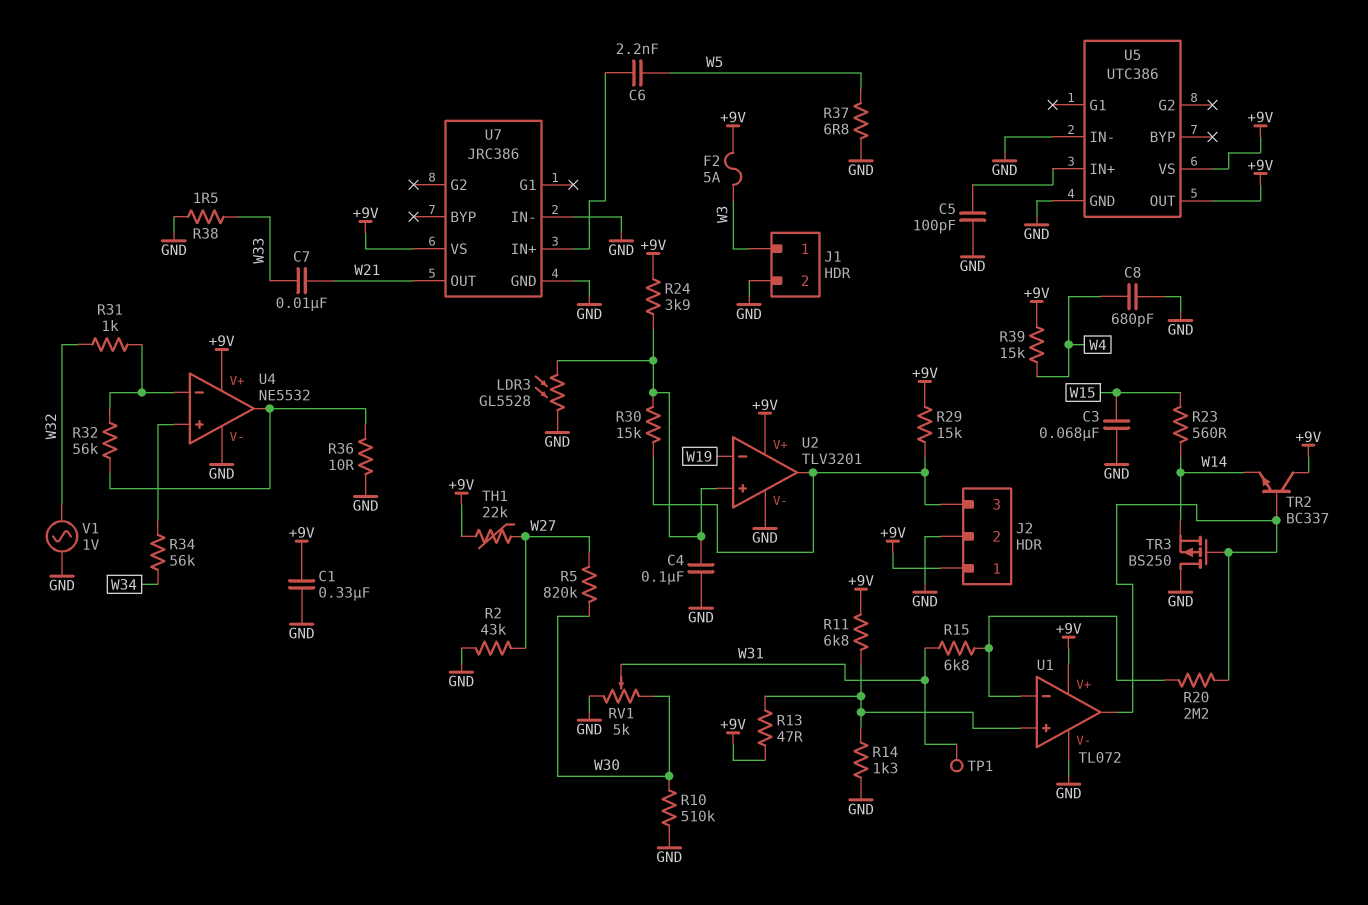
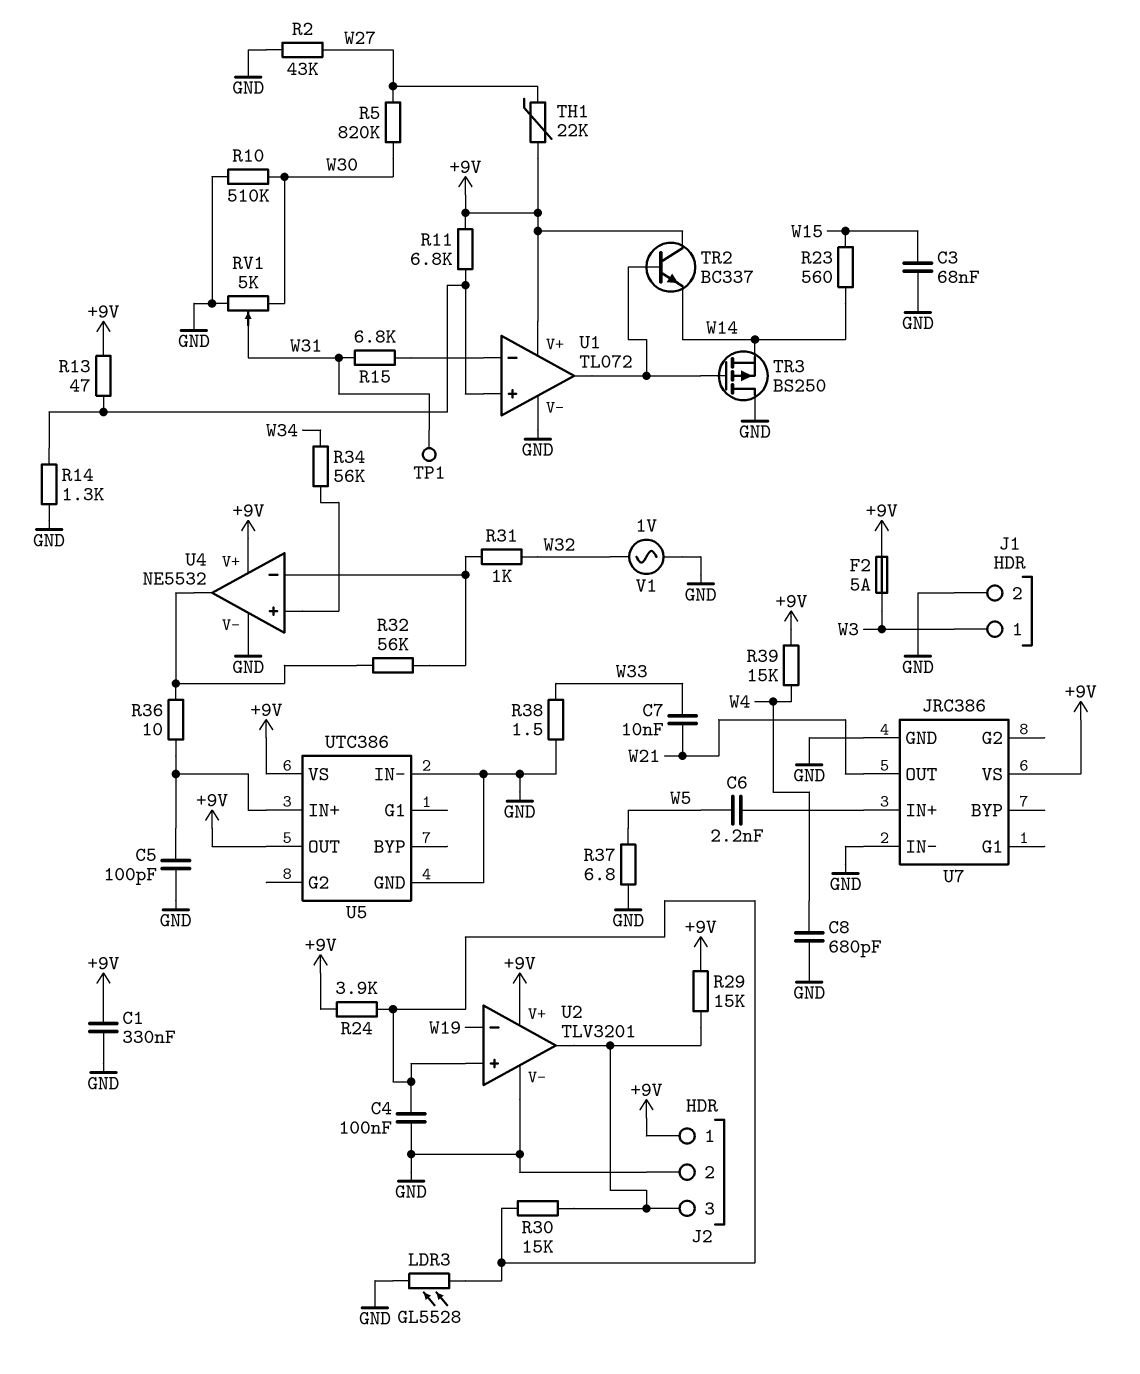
R20: 2.2M (U1/in-, U1/out) -> none
R36: 10 (GND, U4/out) -> 10 (U4/out, U5/IN+)

